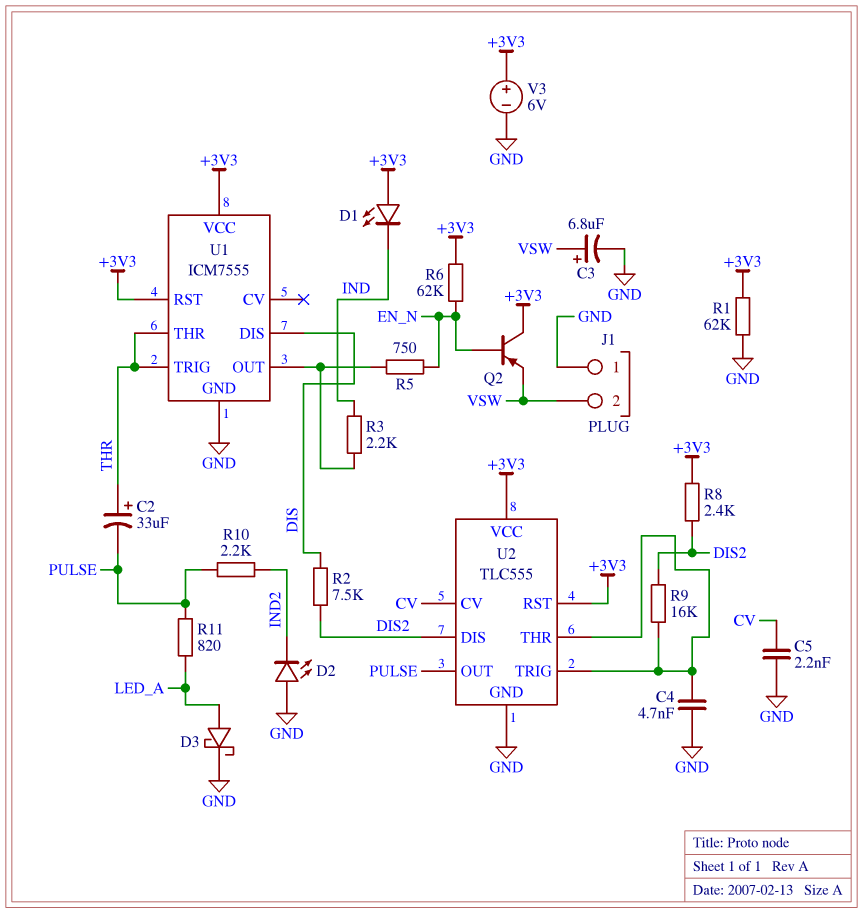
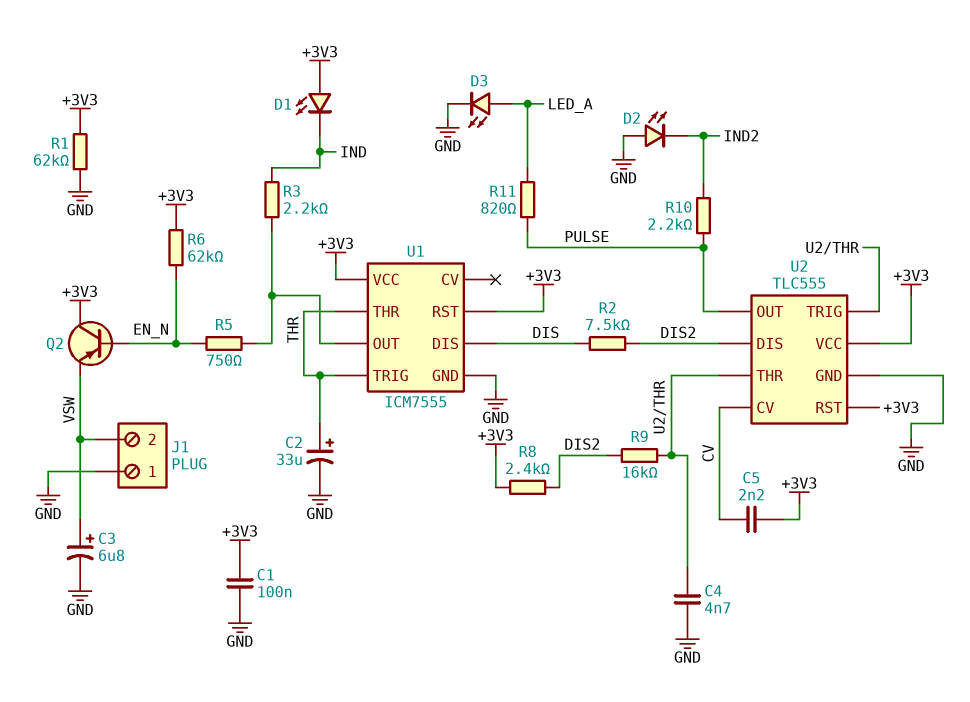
C1: none -> 100nF (+3V3, GND)
C2: 33uF (plus THR, minus PULSE) -> 33uF (plus THR, minus GND)
C5: 2.2nF (CV, GND) -> 2.2nF (+3V3, CV)
D3: schottky (A LED_A, K GND) -> LED (A LED_A, K GND)
V3: 6V (plus +3V3, minus GND) -> none

